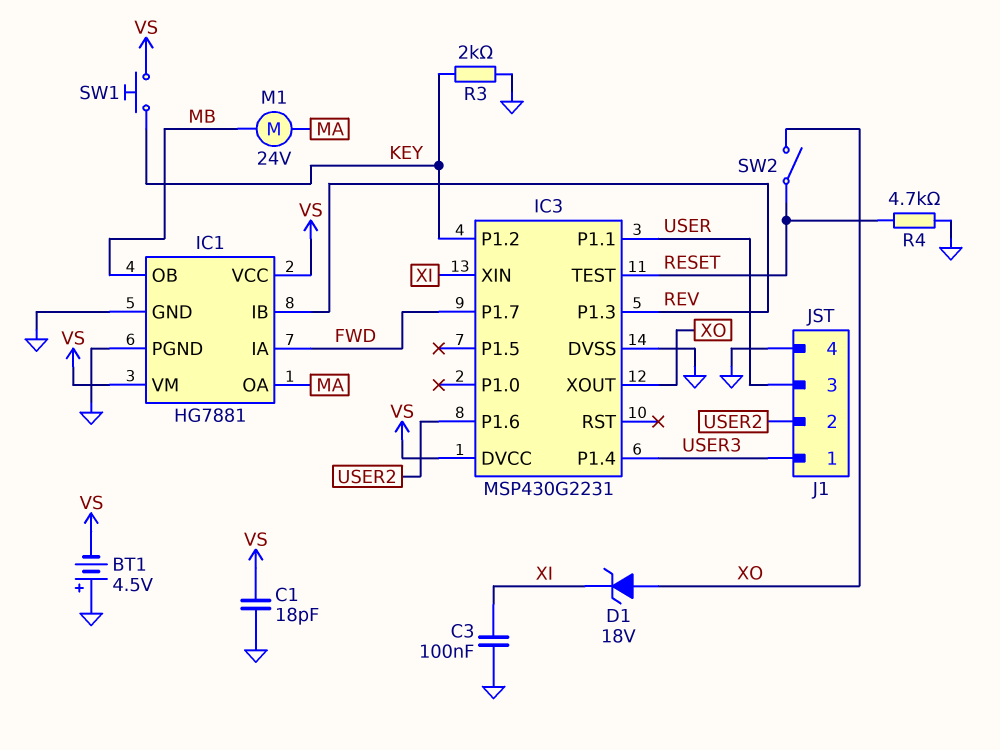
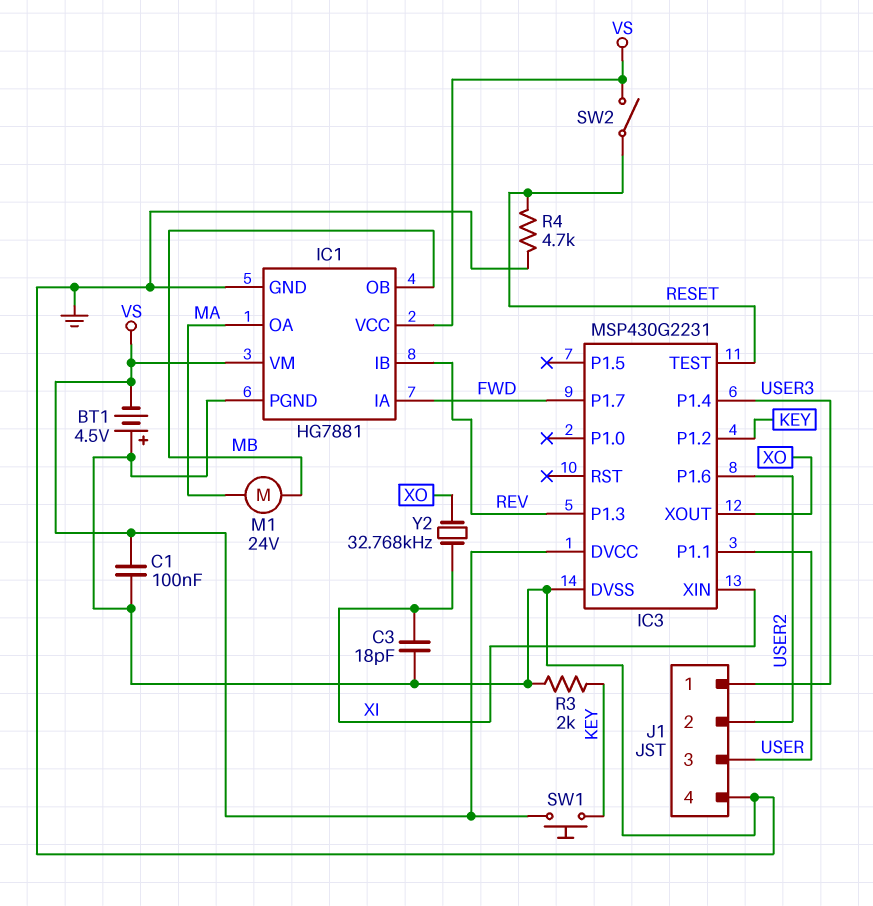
C1: 18pF (GND, VS) -> 100nF (GND, VS)
C3: 100nF (GND, XI) -> 18pF (GND, XI)
D1: zener 18V (A XO, K XI) -> none
SW2: switch (RESET, XO) -> switch (RESET, VS)
Y2: none -> 32.768kHz (XI, XO)

